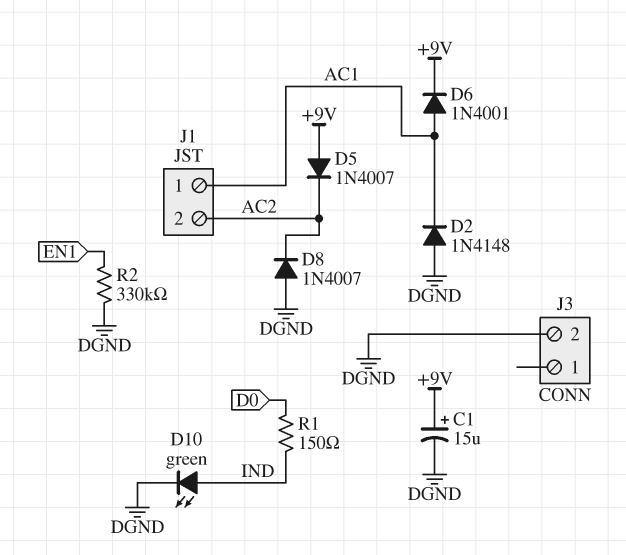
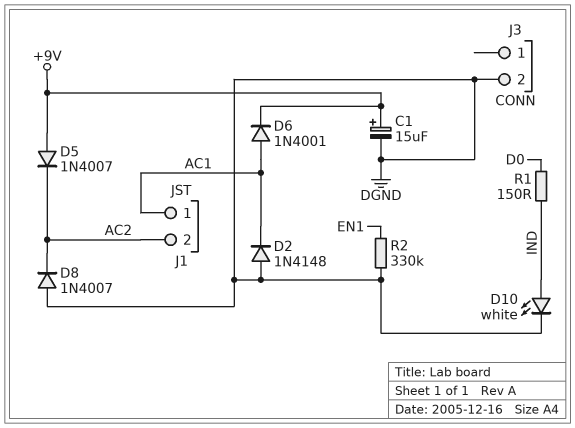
D10: LED green (A IND, K DGND) -> LED white (A IND, K DGND)

